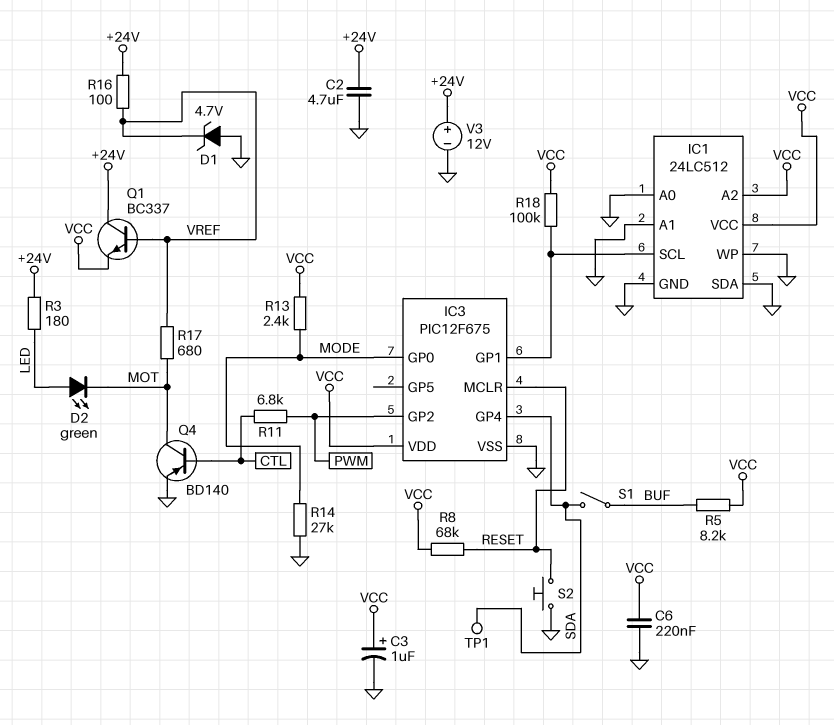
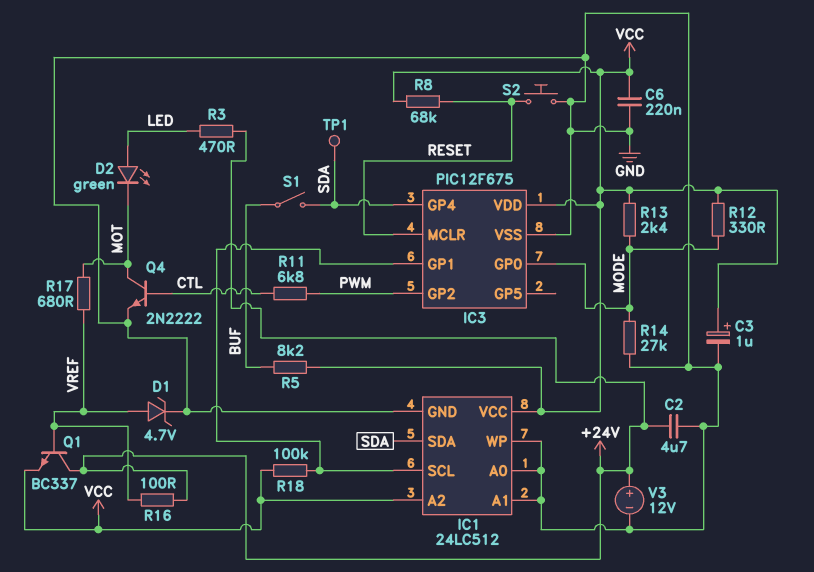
D1: zener 4.7V (A GND, K VREF) -> zener 4.7V (A VREF, K GND)
IC1 pin SDA: GND -> SDA
Q4: PNP BD140 (B CTL, C MOT, E GND) -> NPN 2N2222 (B CTL, C MOT, E GND)
R3: 180 (+24V, LED) -> 470 (+24V, LED)
R12: none -> 330 (MODE, VCC)

